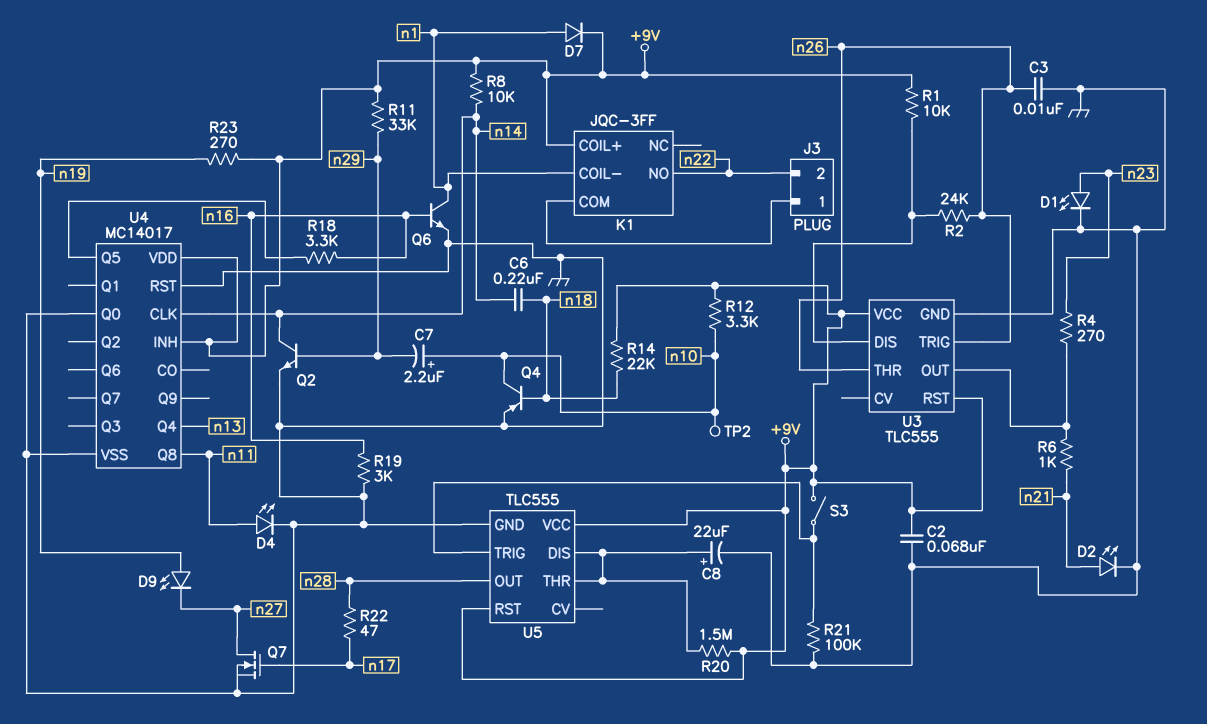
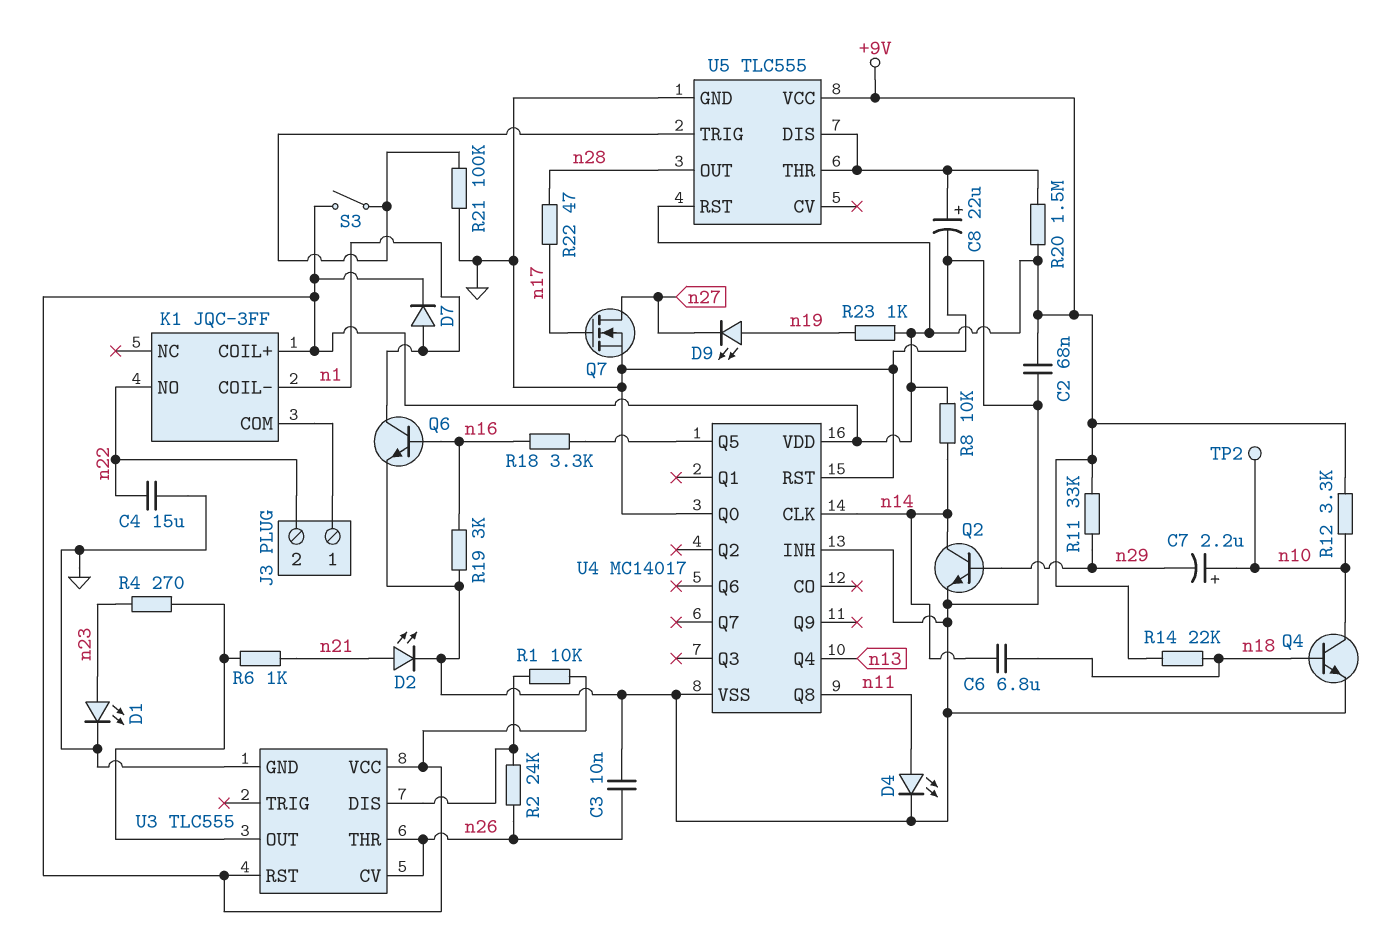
C4: none -> 15uF (GND, n22)
C6: 220nF (n14, n18) -> 6.8uF (n14, n18)
Q4: PNP (B n18, C n10, E GND) -> NPN (B n18, C n10, E GND)
R23: 270 (+9V, n19) -> 1k (+9V, n19)
U3 pin CV: none -> n26
U3 pin TRIG: n26 -> none
U4 pin INH: +9V -> GND

